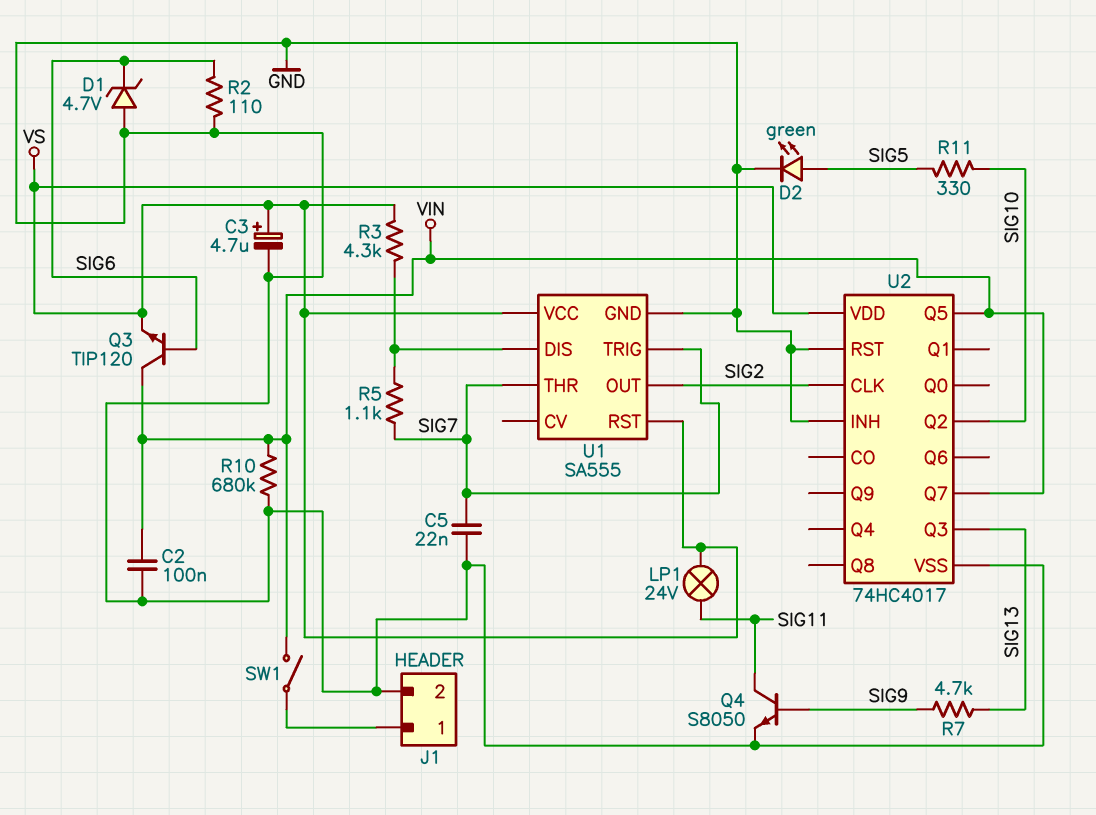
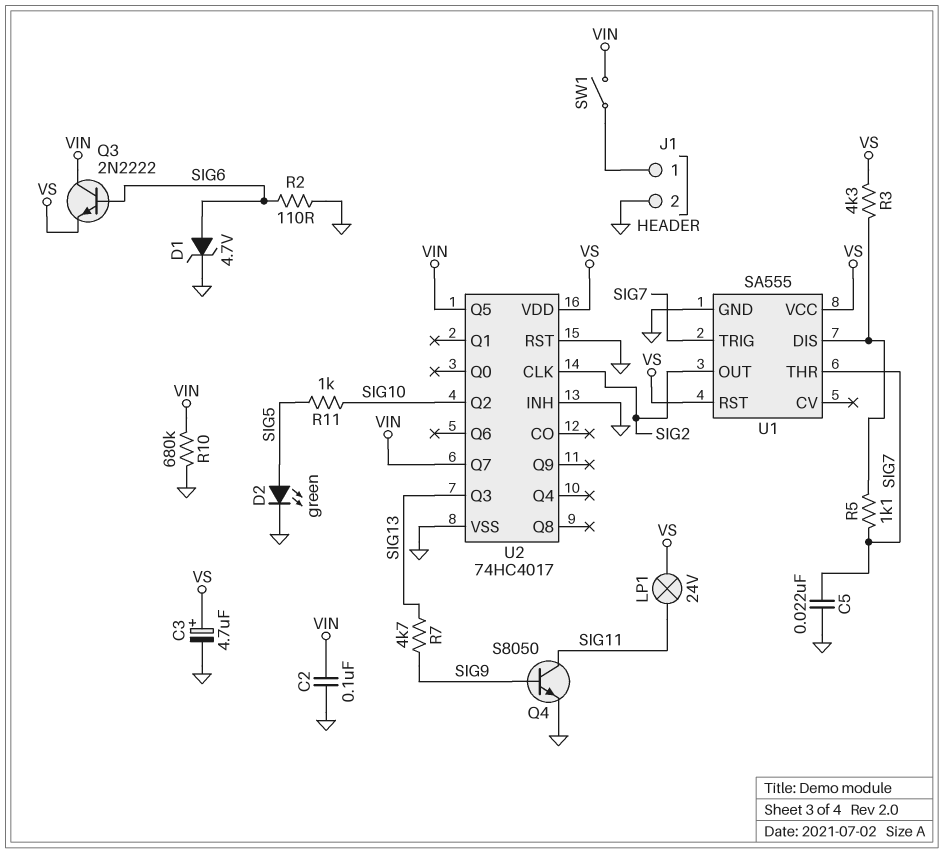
D1: zener 4.7V (A GND, K SIG6) -> zener 4.7V (A SIG6, K GND)
Q3: NPN TIP120 (B SIG6, C VIN, E VS) -> NPN 2N2222 (B SIG6, C VIN, E VS)
R11: 330 (SIG5, SIG10) -> 1k (SIG5, SIG10)

